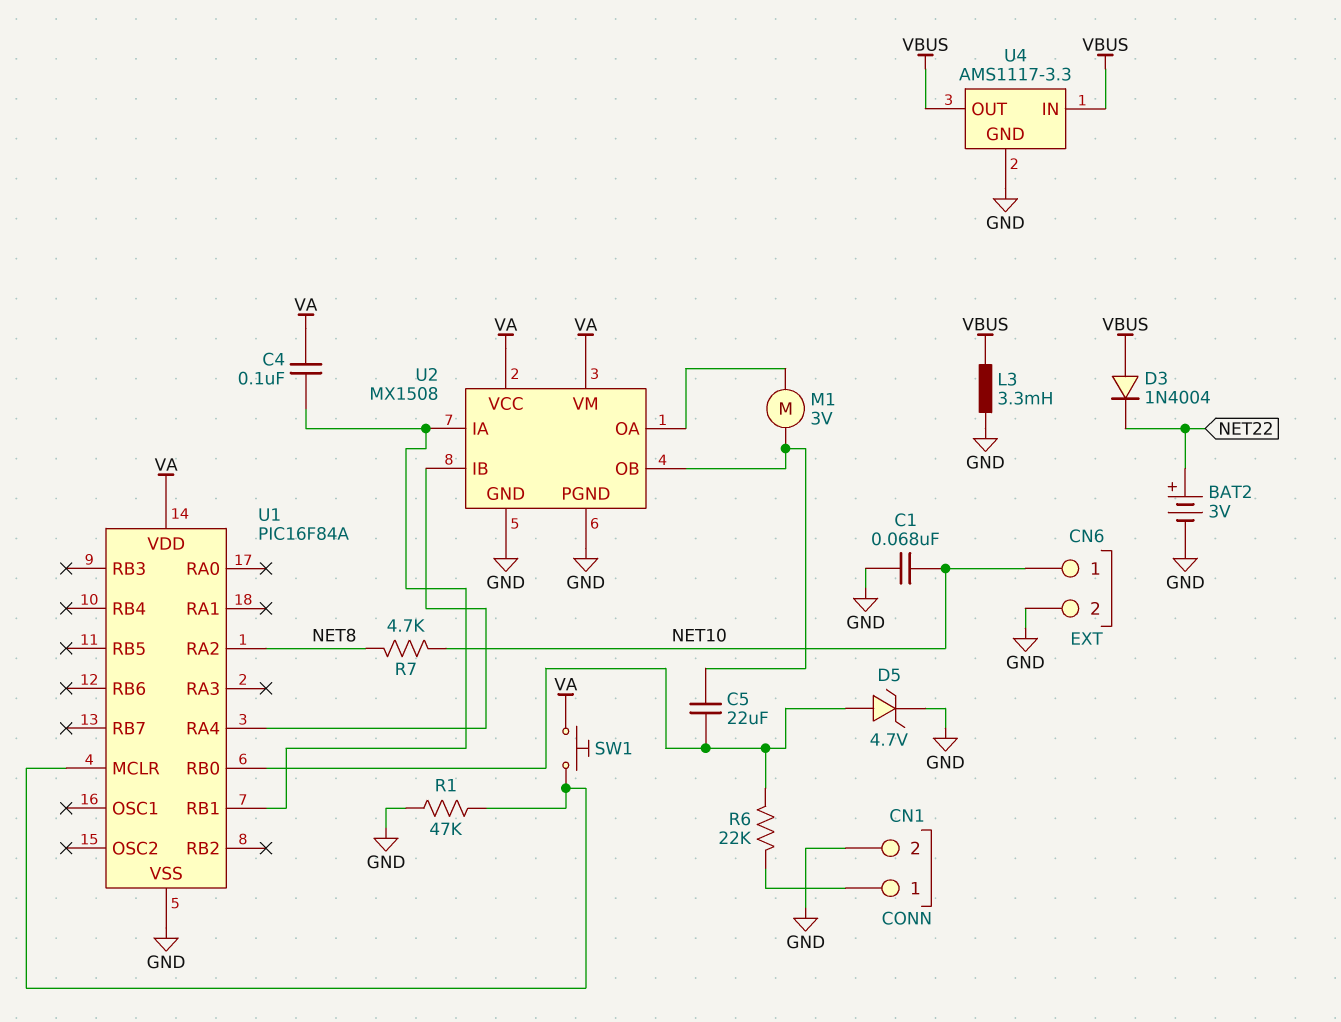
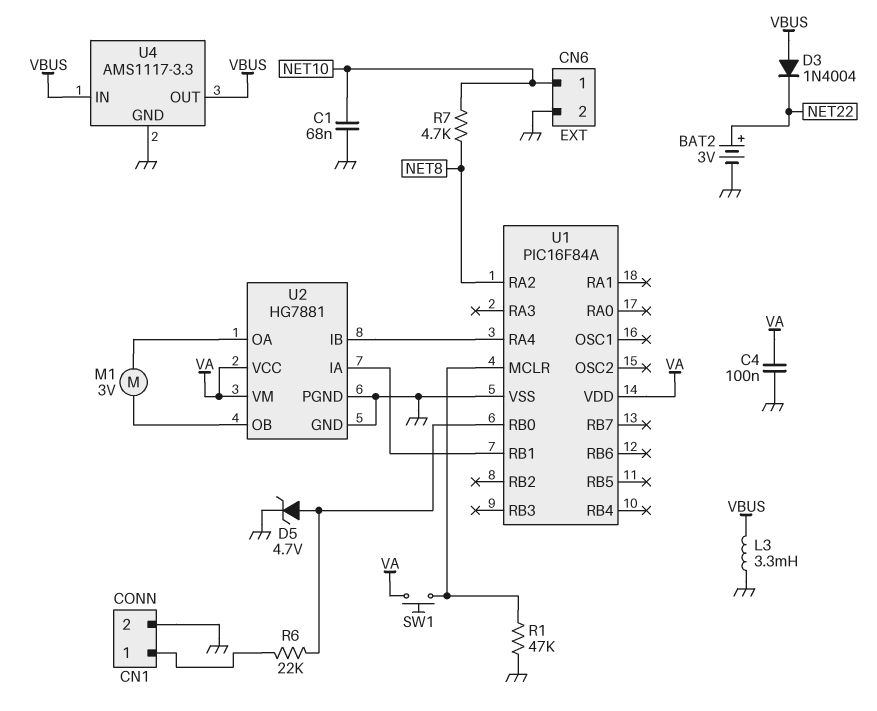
C4: 100nF (U1/RB1, VA) -> 100nF (GND, VA)
C5: 22uF (U1/RB0, U2/OB) -> none
U2: MX1508 -> HG7881

